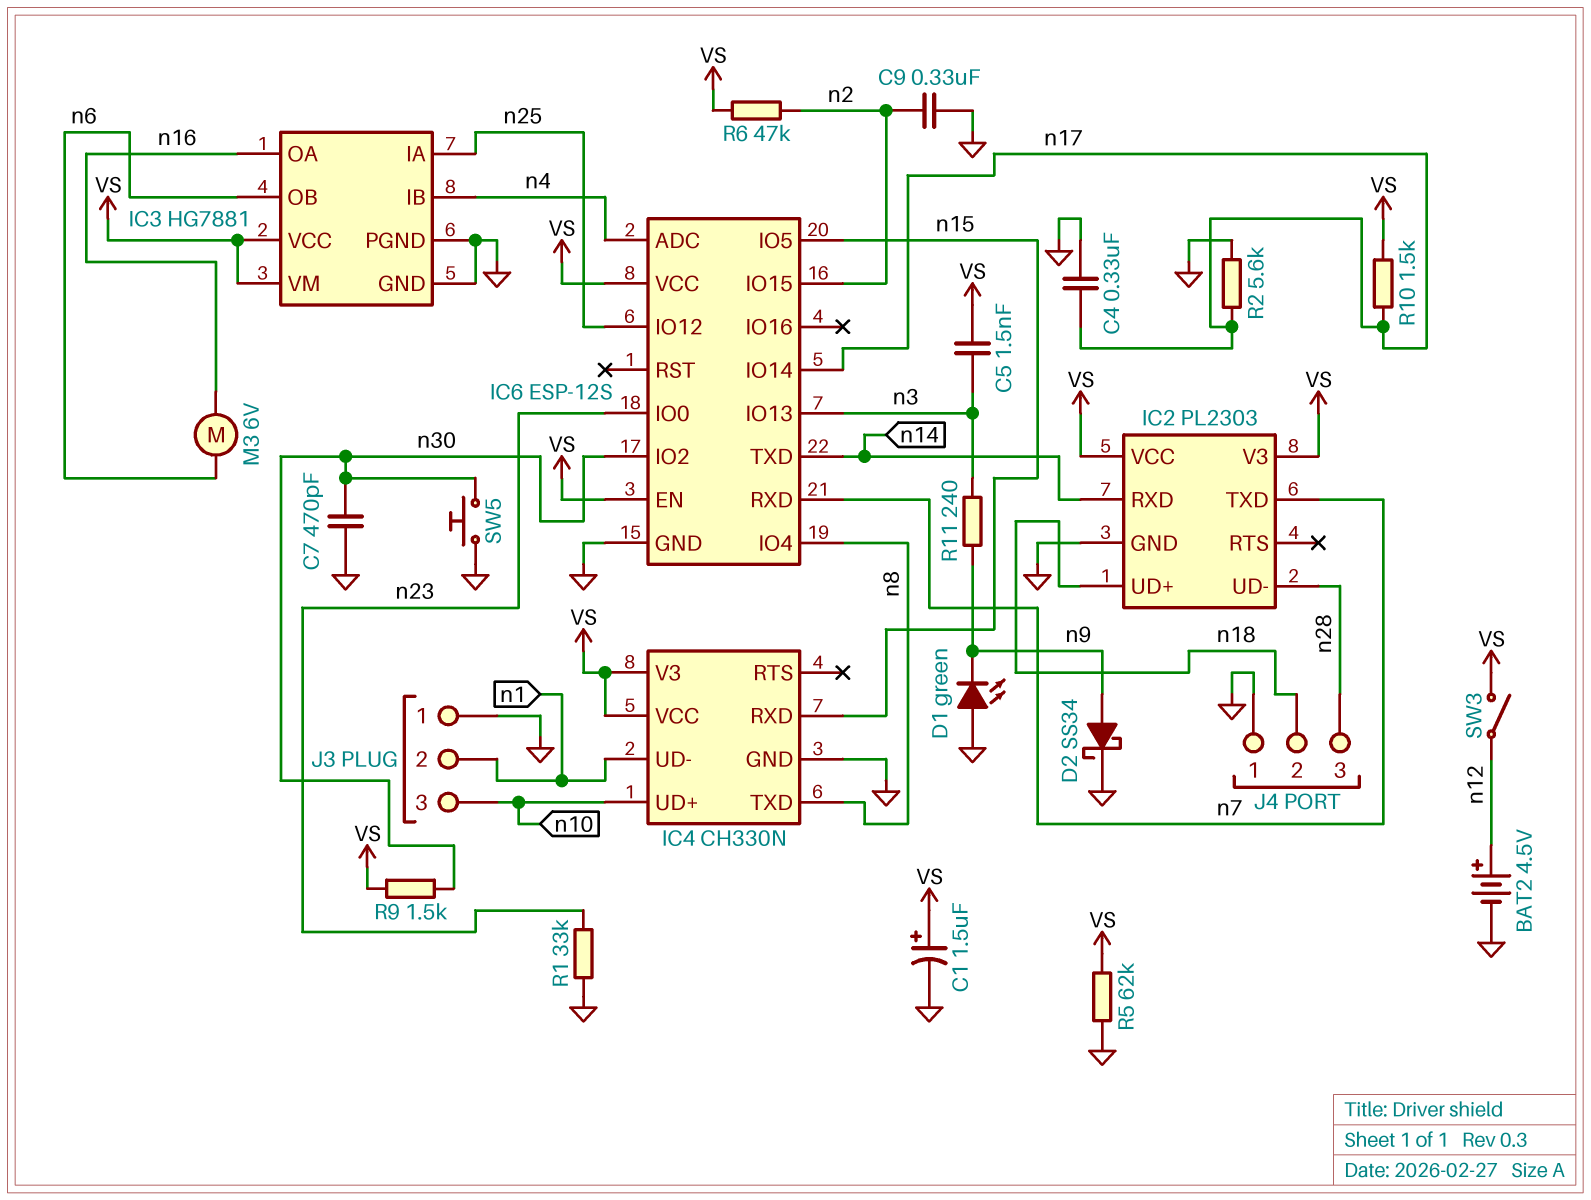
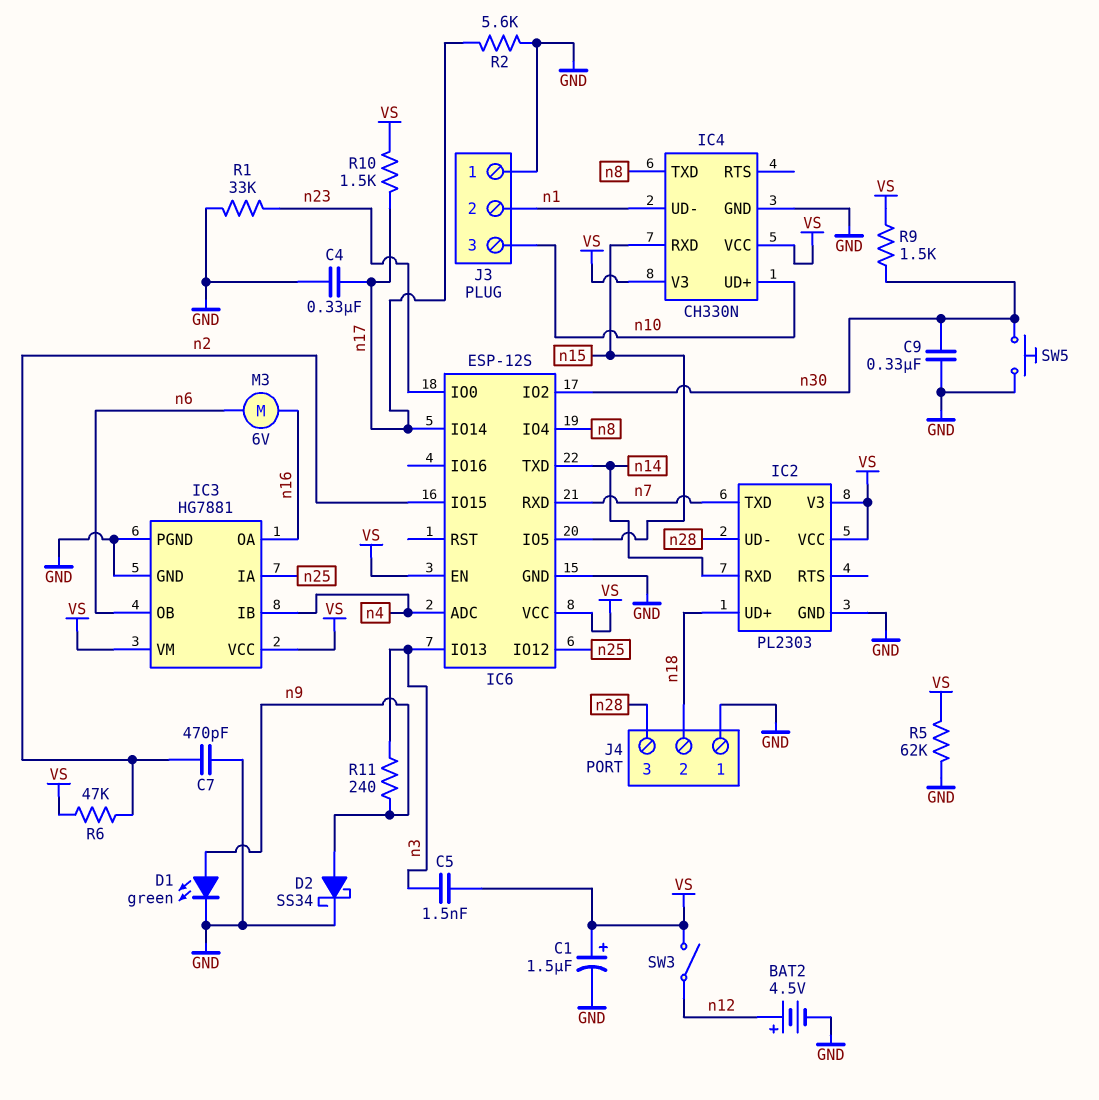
C7: 470pF (GND, n30) -> 470pF (GND, n2)
C9: 330nF (GND, n2) -> 330nF (GND, n30)
D1: LED green (A GND, K n9) -> LED green (A n9, K GND)

